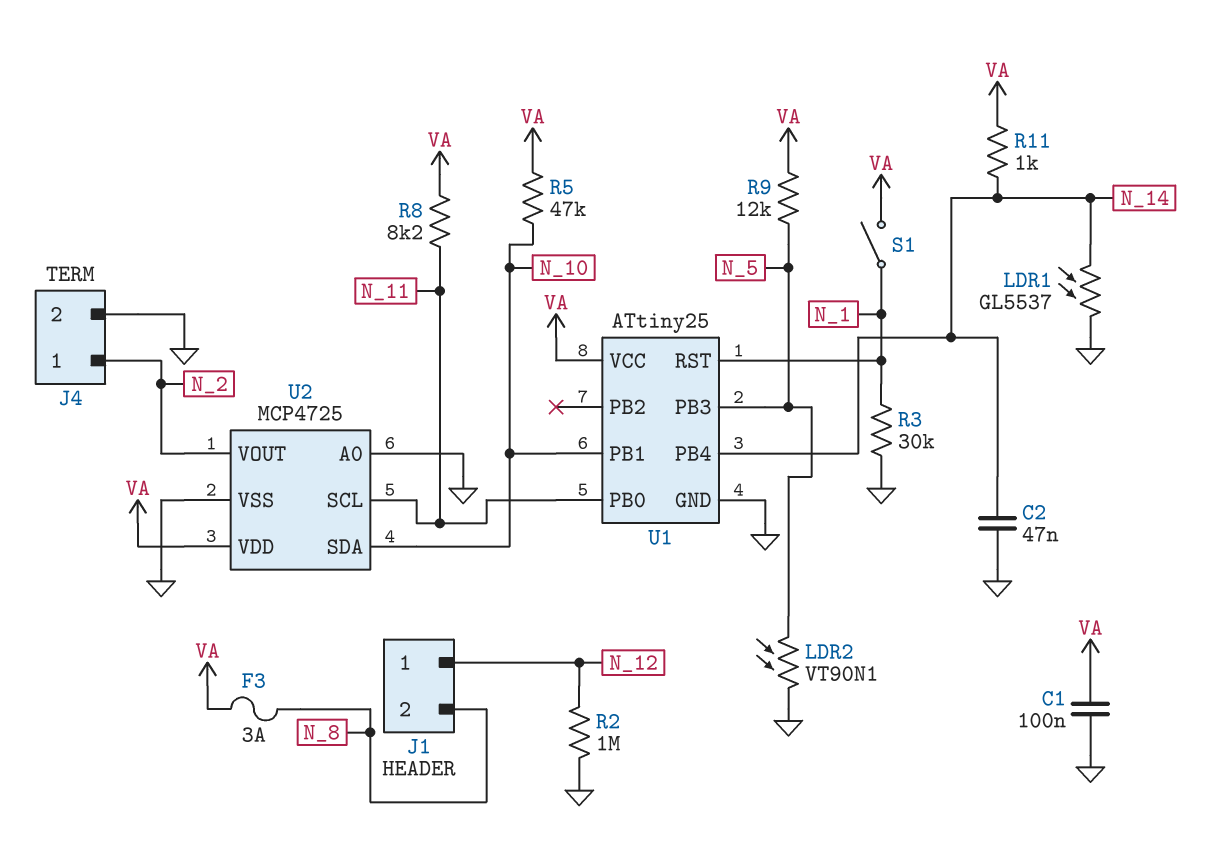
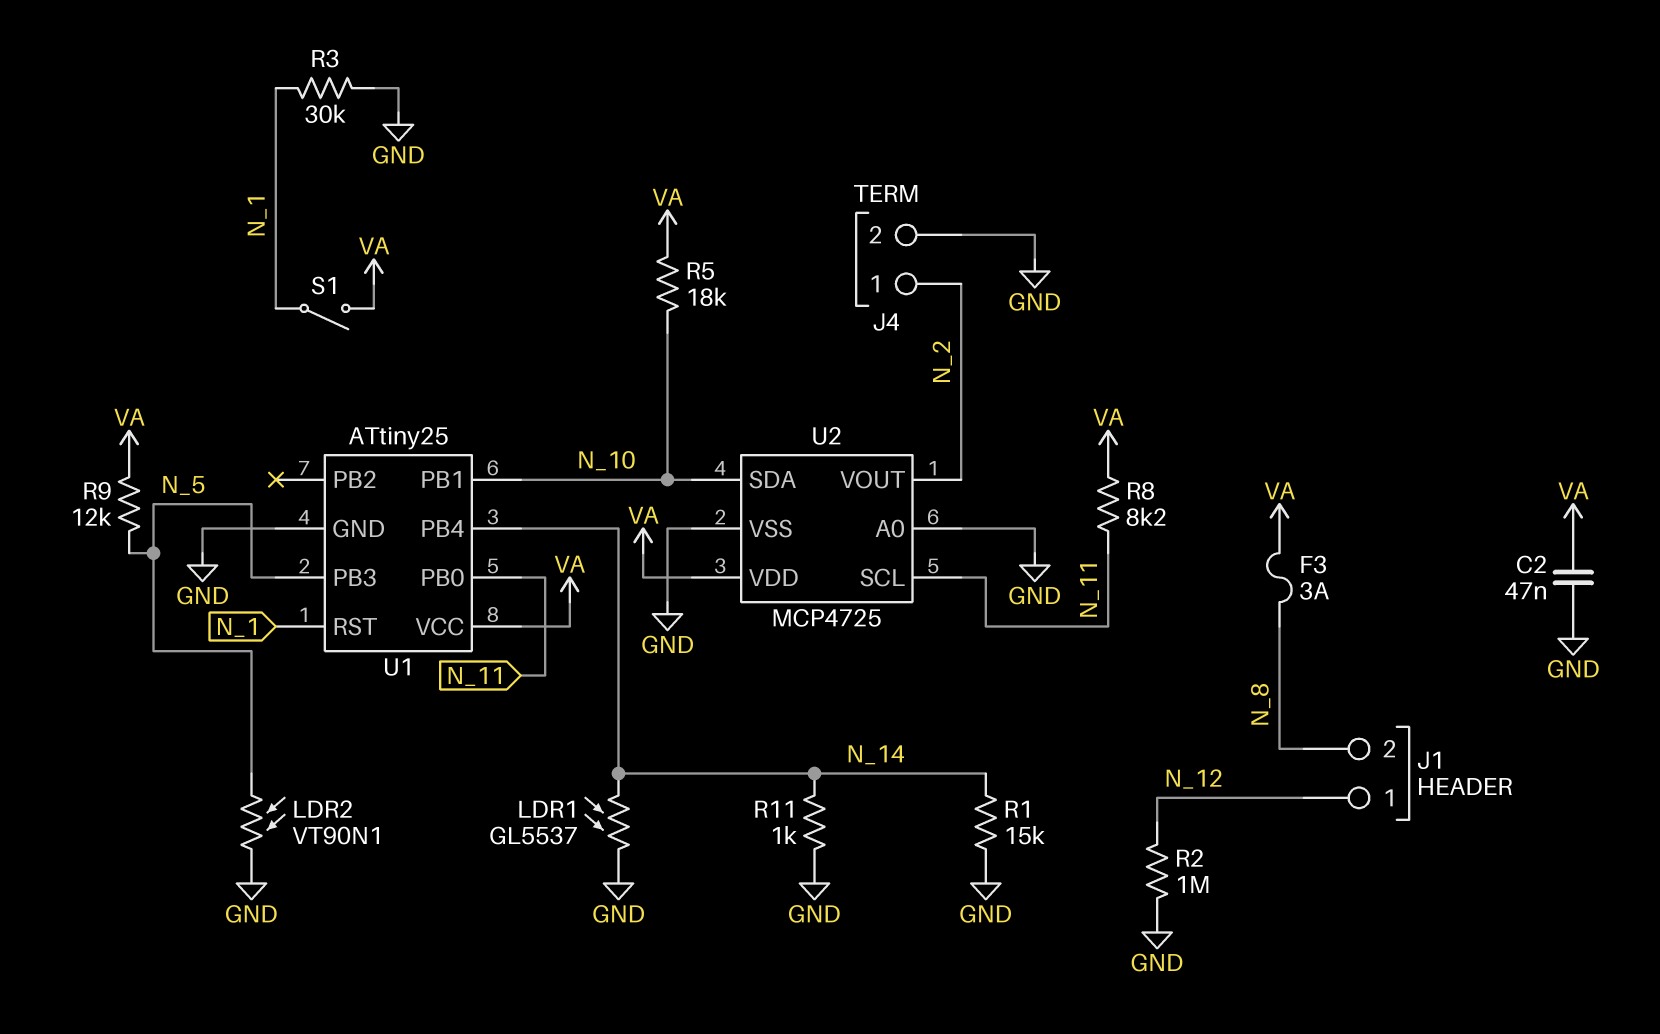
C1: 100nF (GND, VA) -> none
C2: 47nF (GND, N_14) -> 47nF (GND, VA)
R1: none -> 15k (GND, N_14)
R5: 47k (N_10, VA) -> 18k (N_10, VA)
R11: 1k (N_14, VA) -> 1k (GND, N_14)

